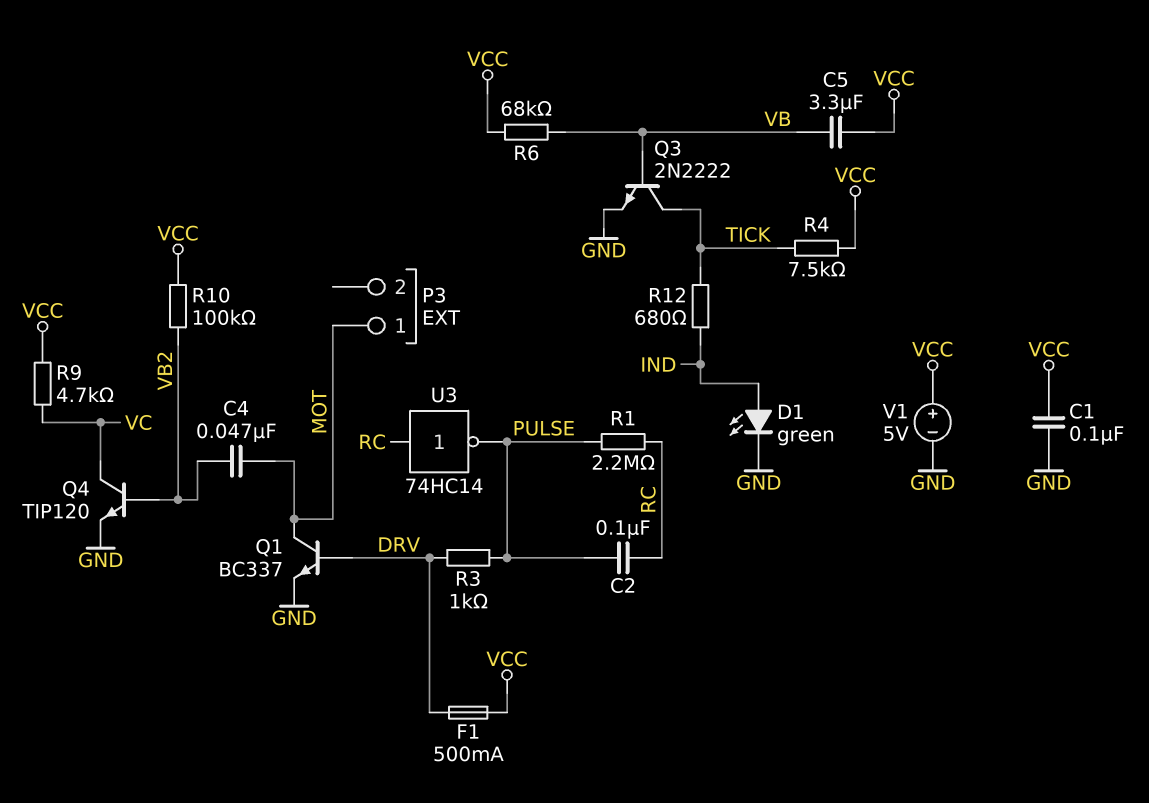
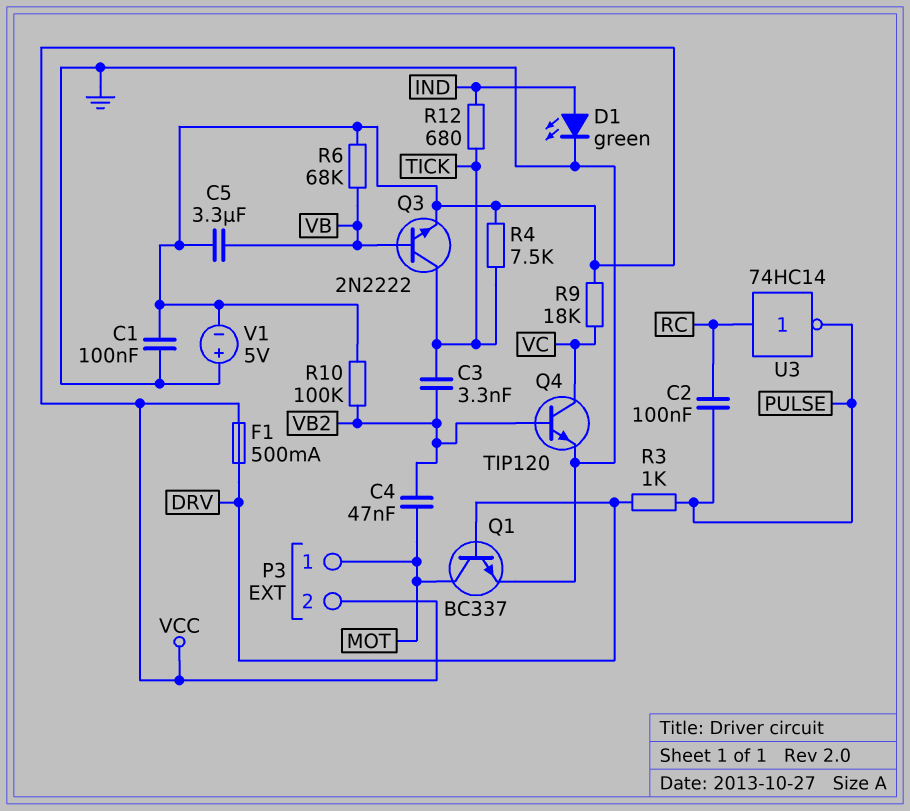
C3: none -> 3.3nF (TICK, VB2)
P3 pin 2: none -> VCC
Q3: NPN 2N2222 (B VB, C TICK, E GND) -> NPN 2N2222 (B VB, C TICK, E VCC)
R1: 2.2M (PULSE, RC) -> none
R9: 4.7k (VC, VCC) -> 18k (VC, VCC)
V1: 5V (plus VCC, minus GND) -> 5V (plus GND, minus VCC)

